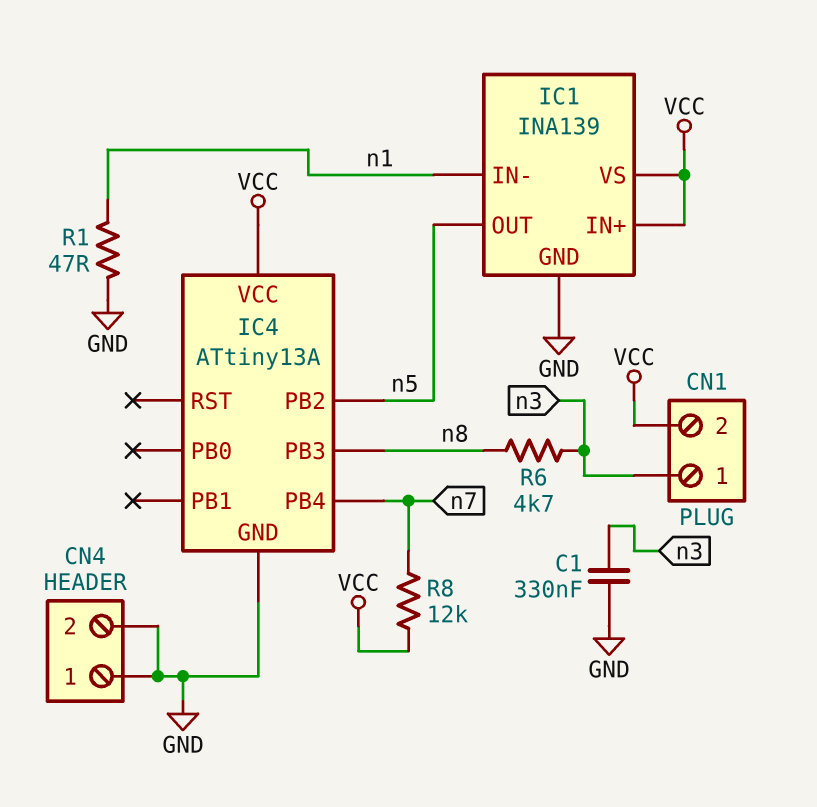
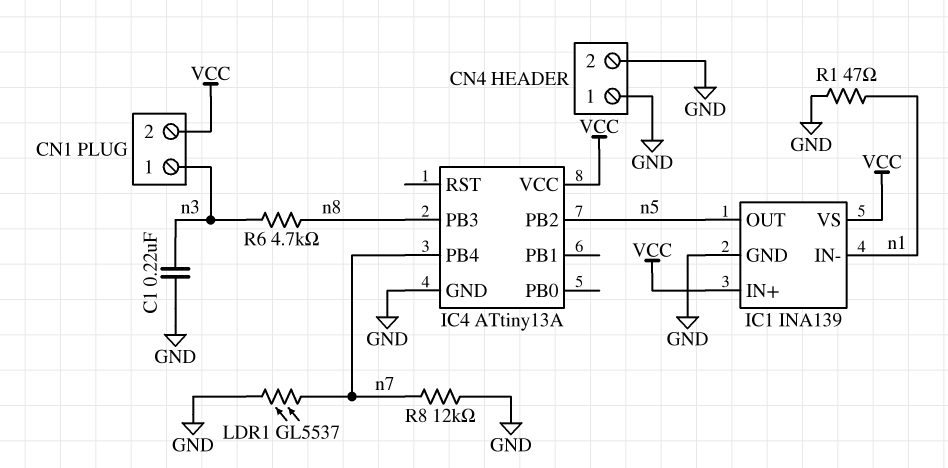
C1: 330nF (GND, n3) -> 220nF (GND, n3)
LDR1: none -> GL5537 (GND, n7)
R8: 12k (VCC, n7) -> 12k (GND, n7)

